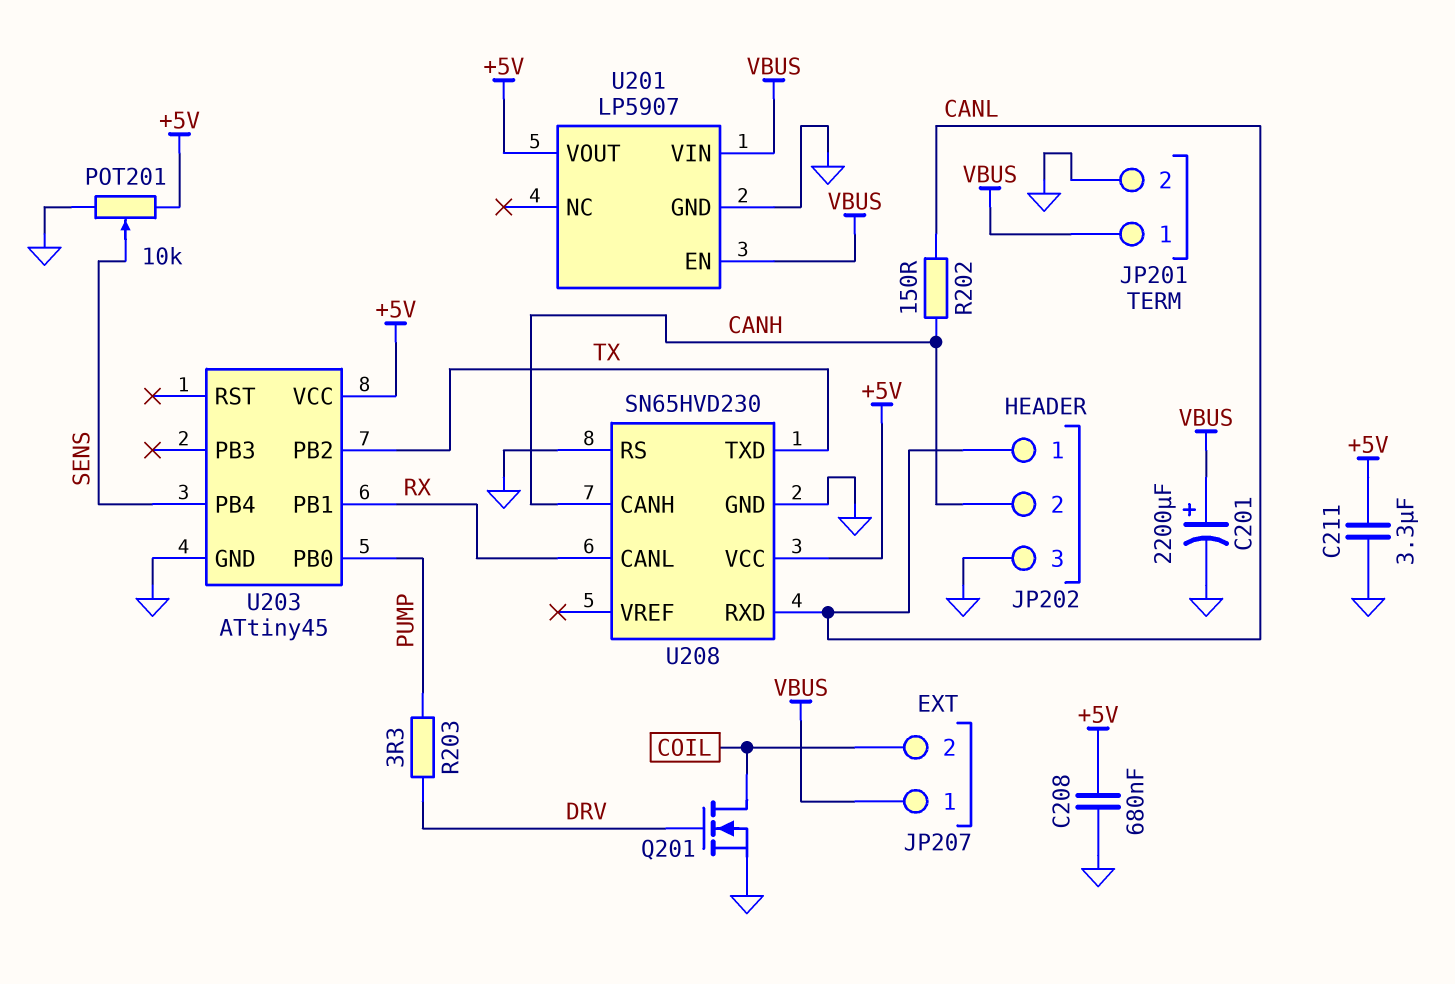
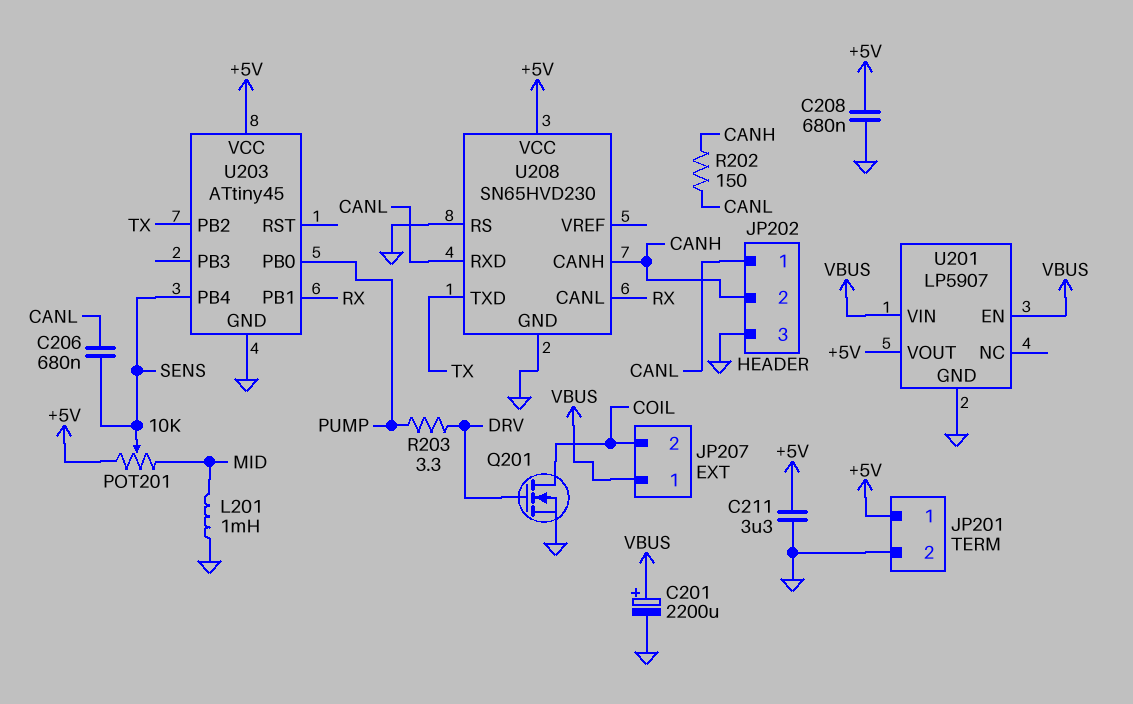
C206: none -> 680nF (CANL, SENS)
JP201 pin 1: VBUS -> +5V
L201: none -> 1mH (GND, MID)
POT201: 10k (+5V, GND, wiper SENS) -> 10k (+5V, MID, wiper SENS)

